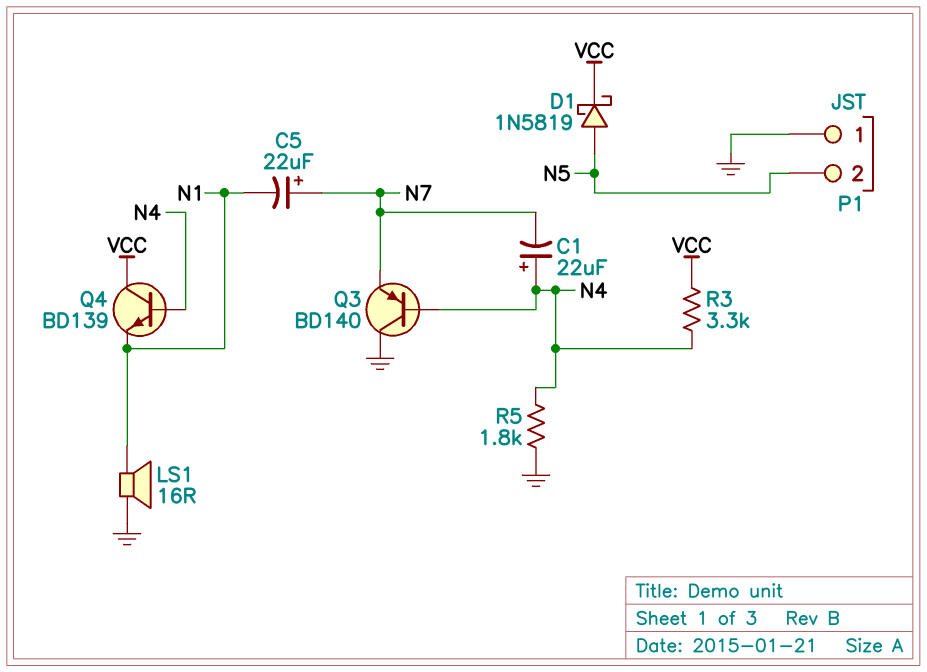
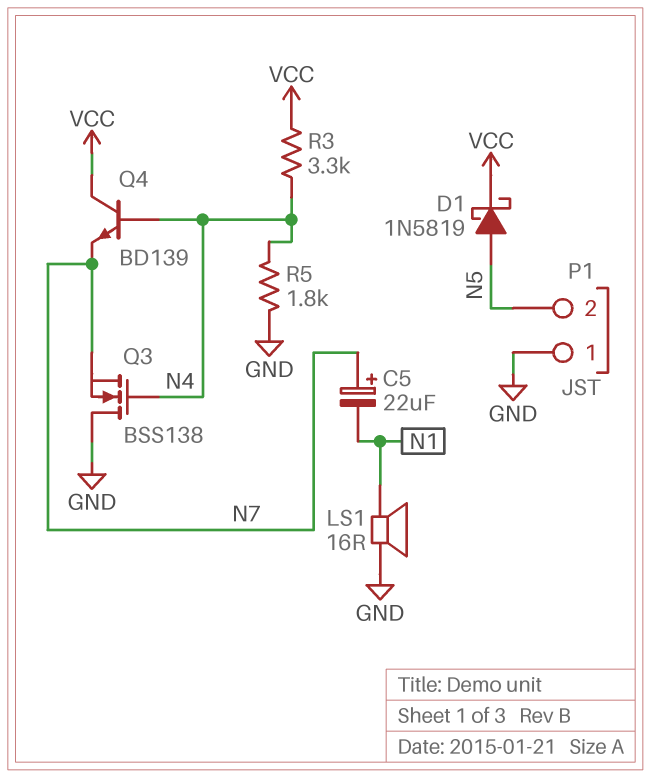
C1: 22uF (plus N4, minus N7) -> none
Q3: PNP BD140 (B N4, C GND, E N7) -> NMOS BSS138 (G N4, D GND, S N7)
Q4: NPN BD139 (B N4, C VCC, E N1) -> NPN BD139 (B N4, C VCC, E N7)

